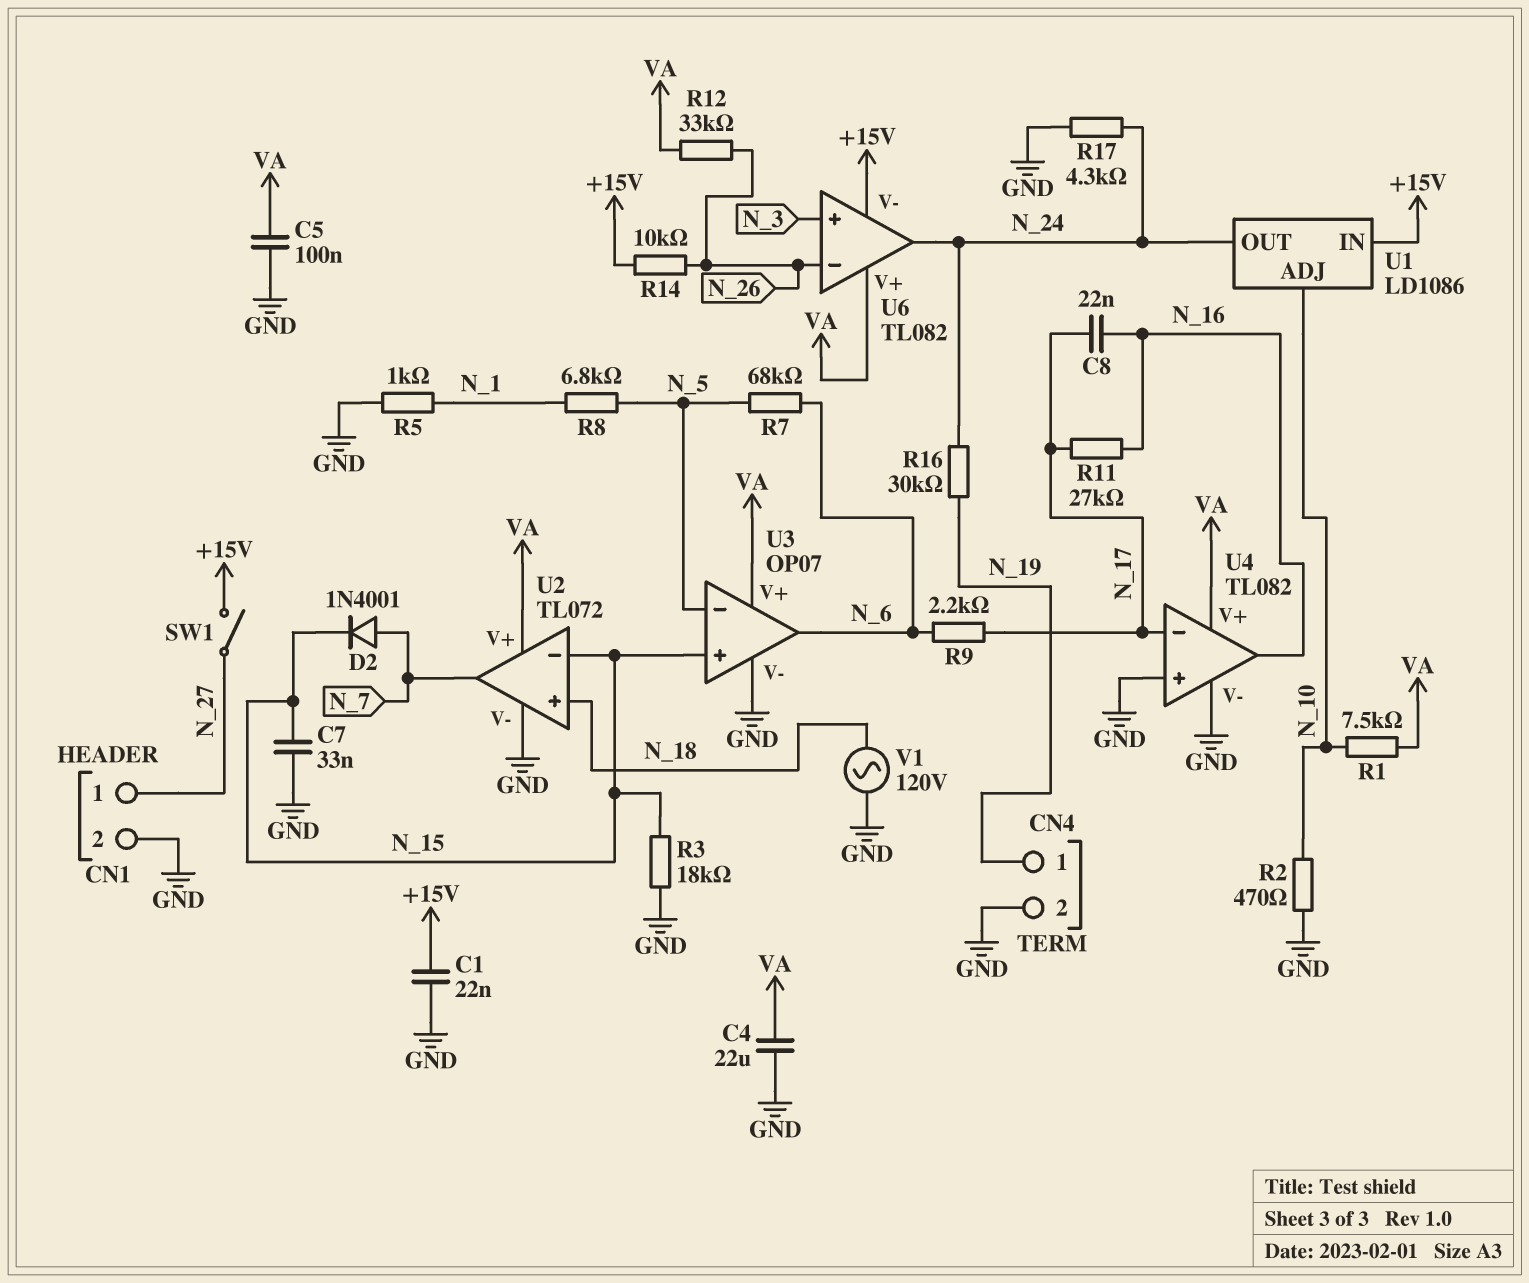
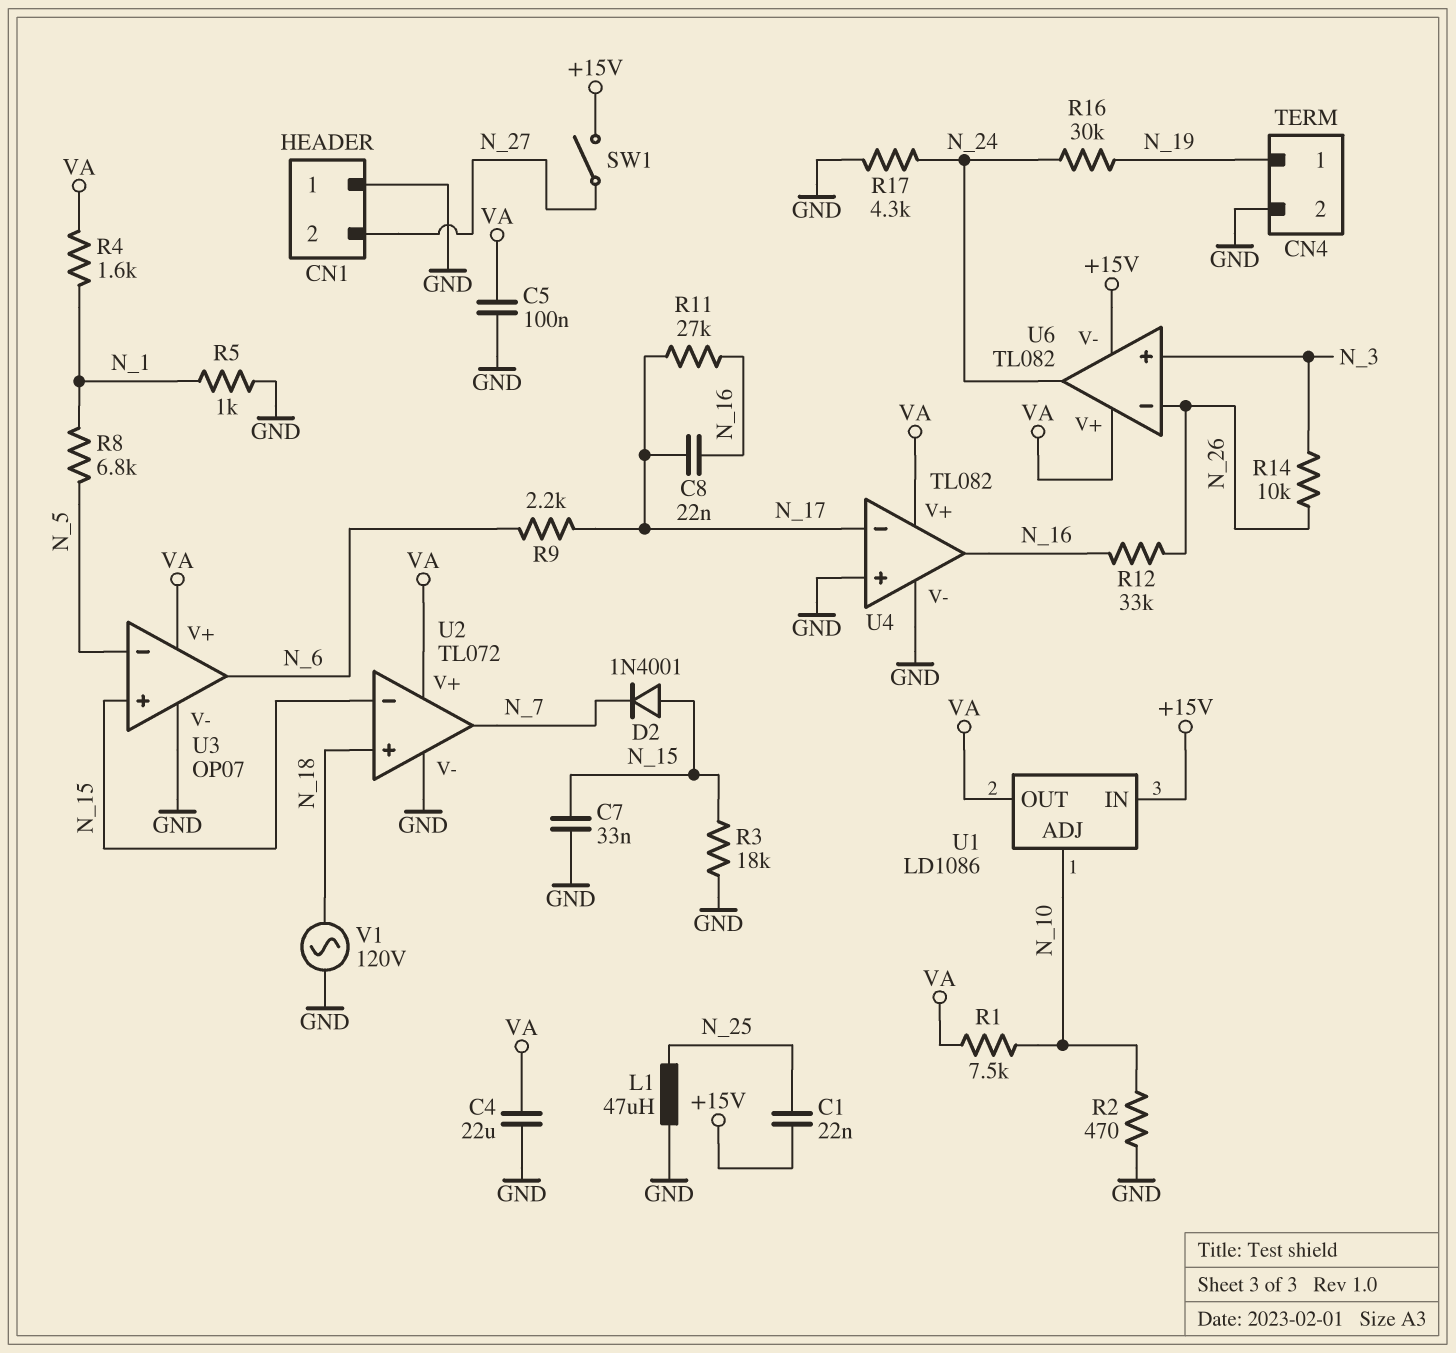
C1: 22nF (+15V, GND) -> 22nF (+15V, N_25)
CN1 pin 1: N_27 -> GND
CN1 pin 2: GND -> N_27
D2: diode 1N4001 (A N_7, K N_15) -> diode 1N4001 (A N_15, K N_7)
L1: none -> 47uH (GND, N_25)
R4: none -> 1.6k (N_1, VA)
R7: 68k (N_5, N_6) -> none
R12: 33k (N_26, VA) -> 33k (N_16, N_26)
R14: 10k (+15V, N_26) -> 10k (N_3, N_26)
U1 pin OUT: N_24 -> VA

